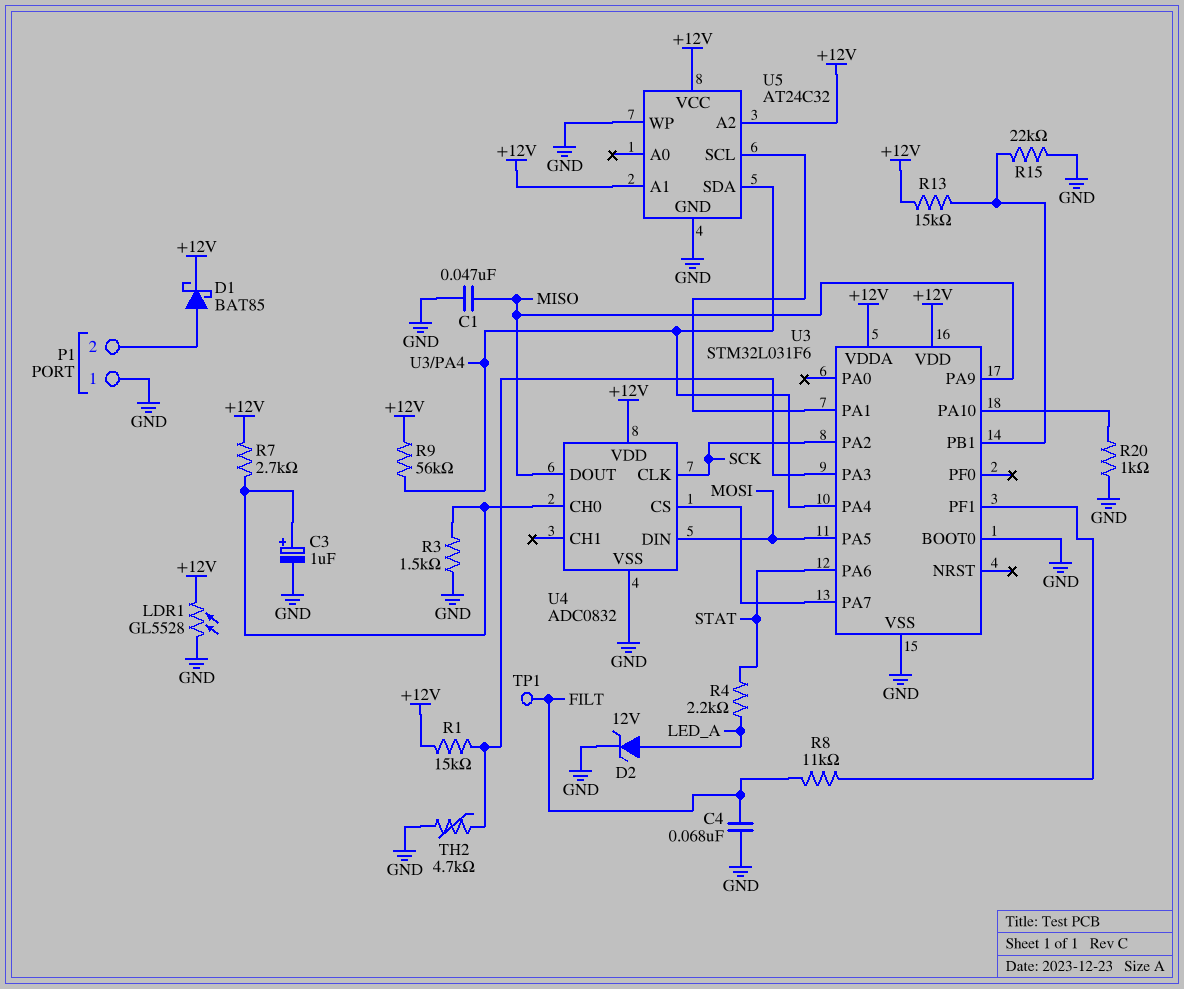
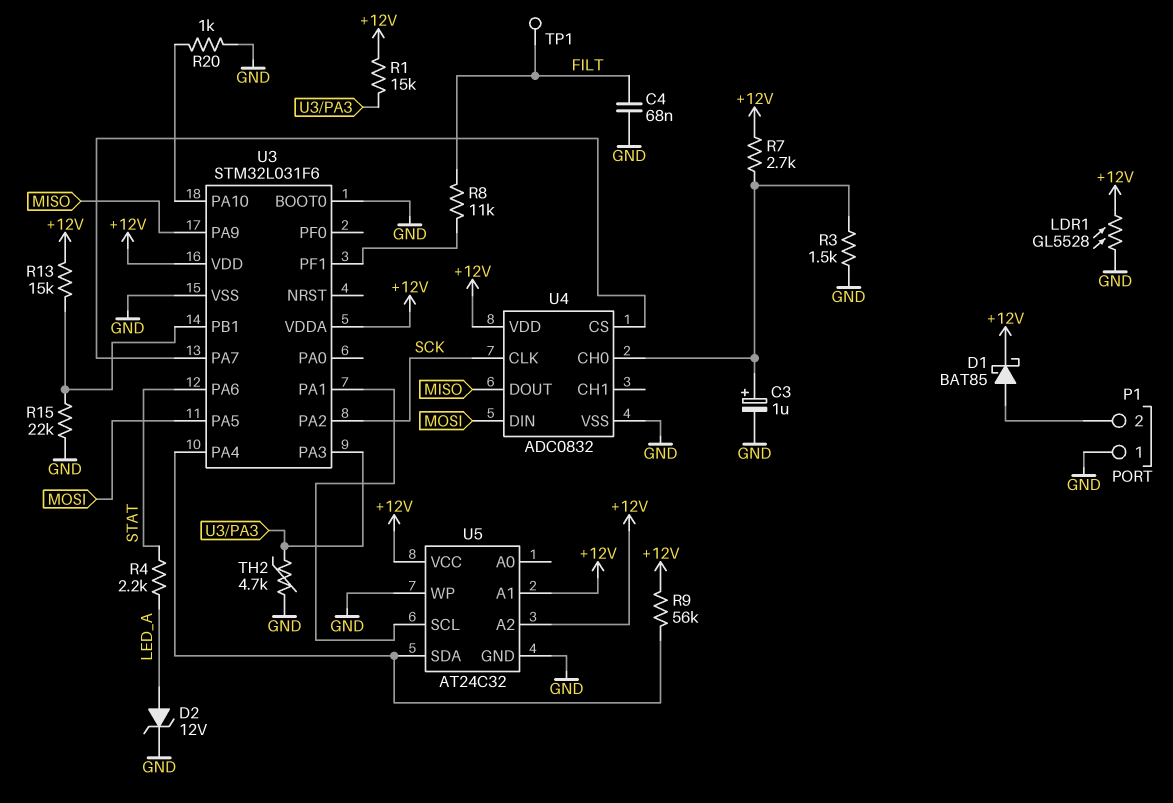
C1: 47nF (GND, MISO) -> none

